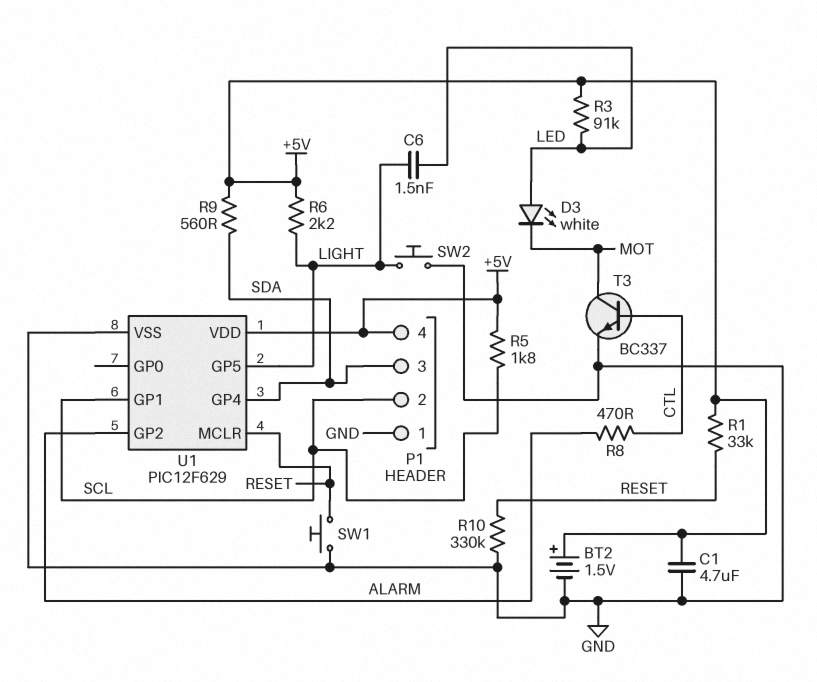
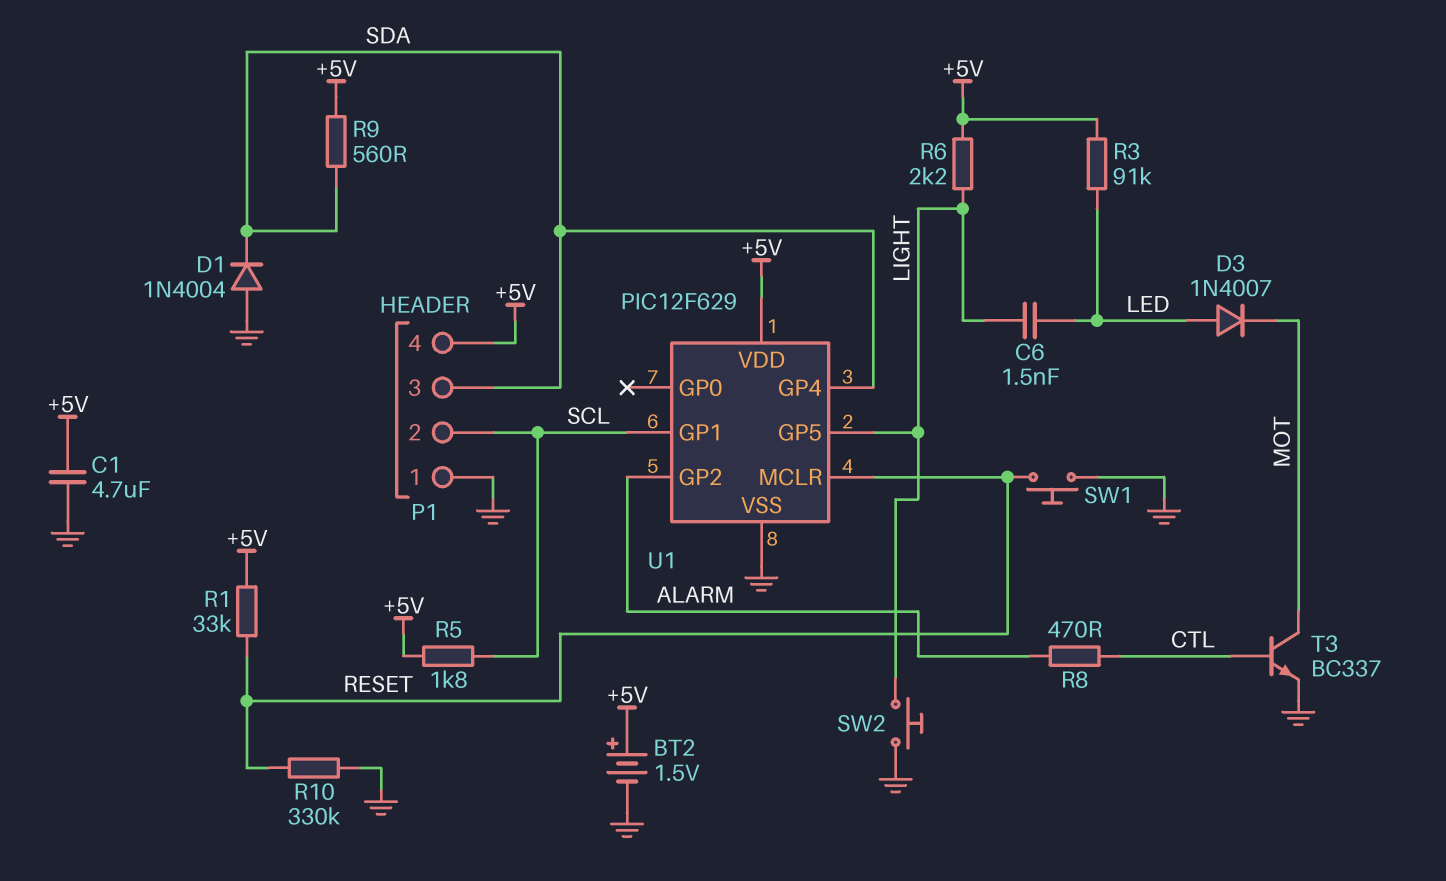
D1: none -> diode 1N4004 (A GND, K SDA)
D3: LED white (A LED, K MOT) -> diode 1N4007 (A LED, K MOT)

